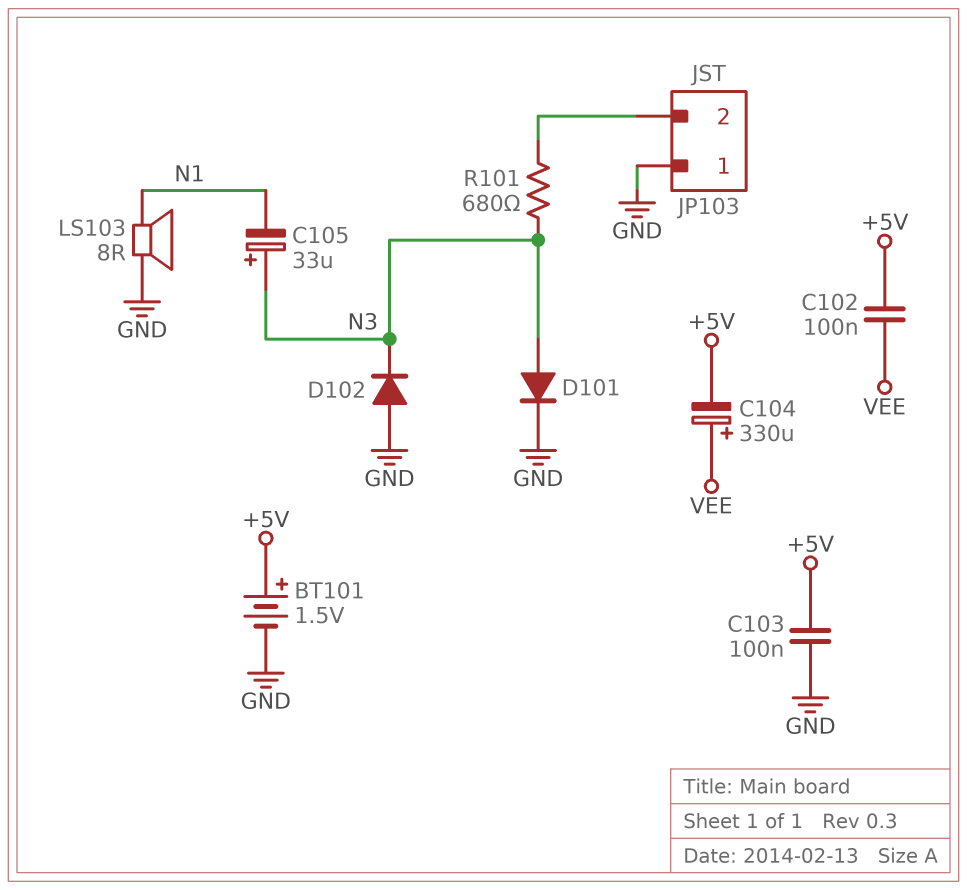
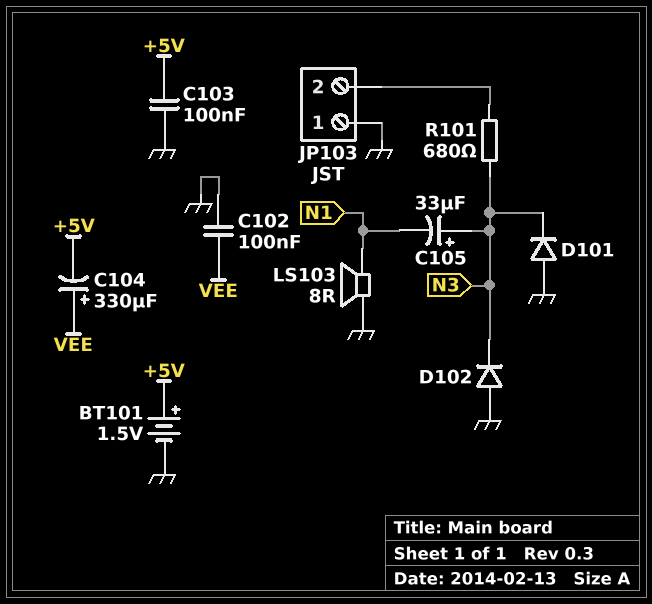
C102: 100nF (+5V, VEE) -> 100nF (GND, VEE)
D101: diode (A N3, K GND) -> diode (A GND, K N3)

